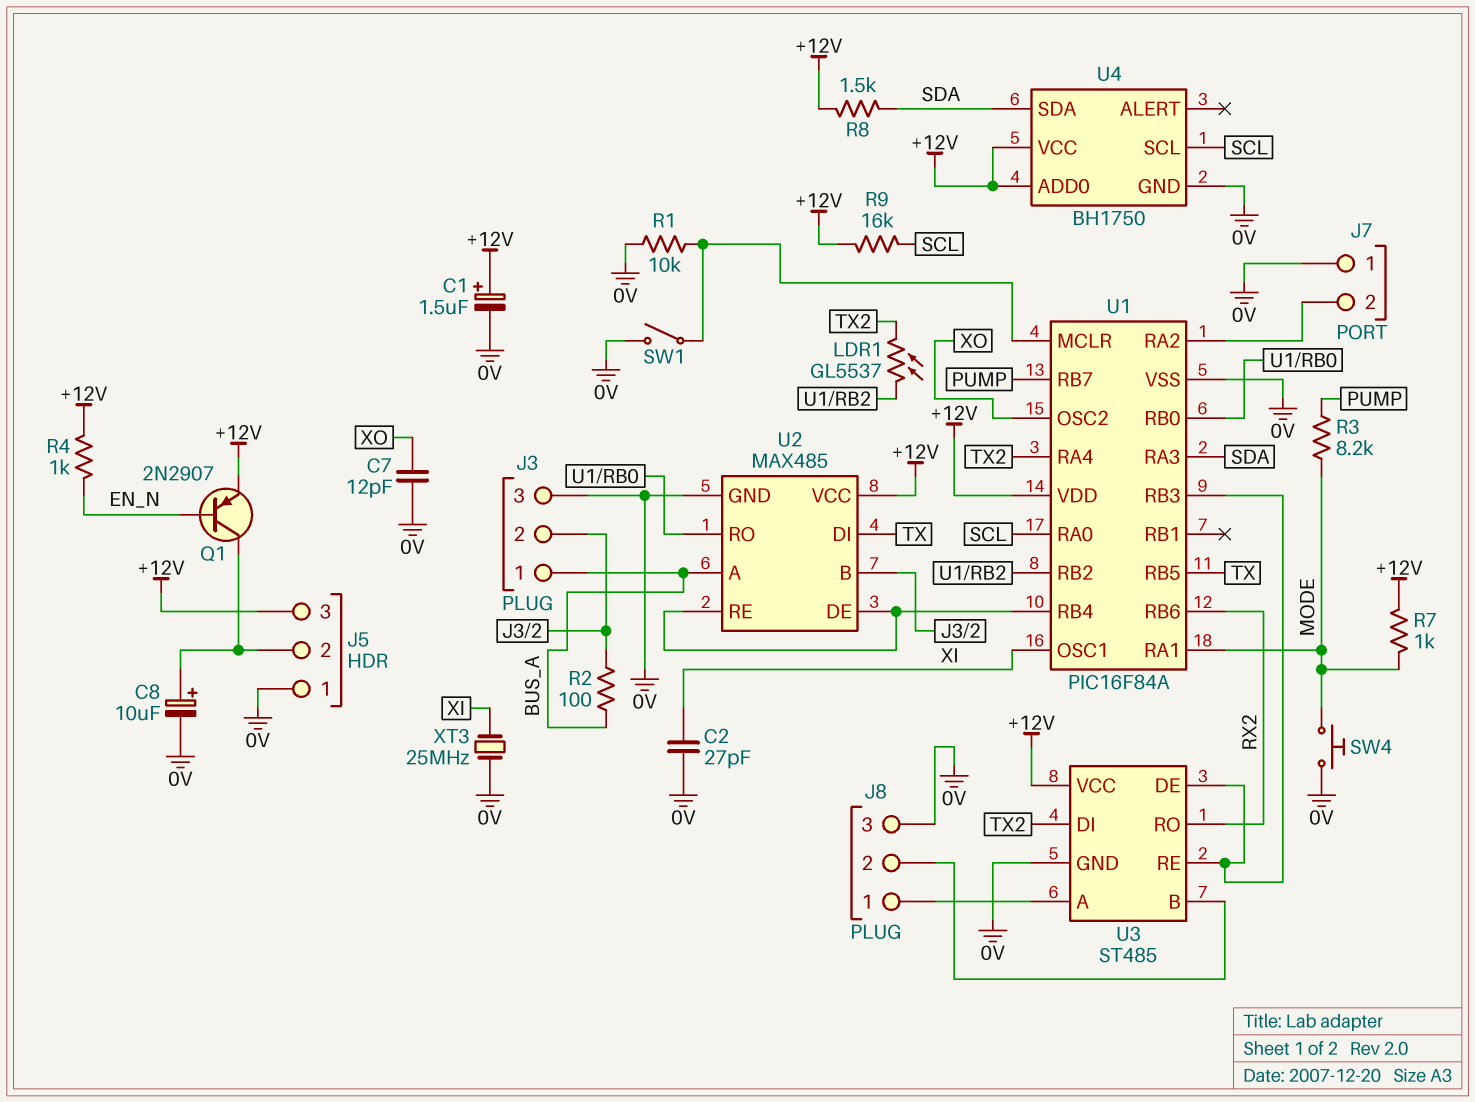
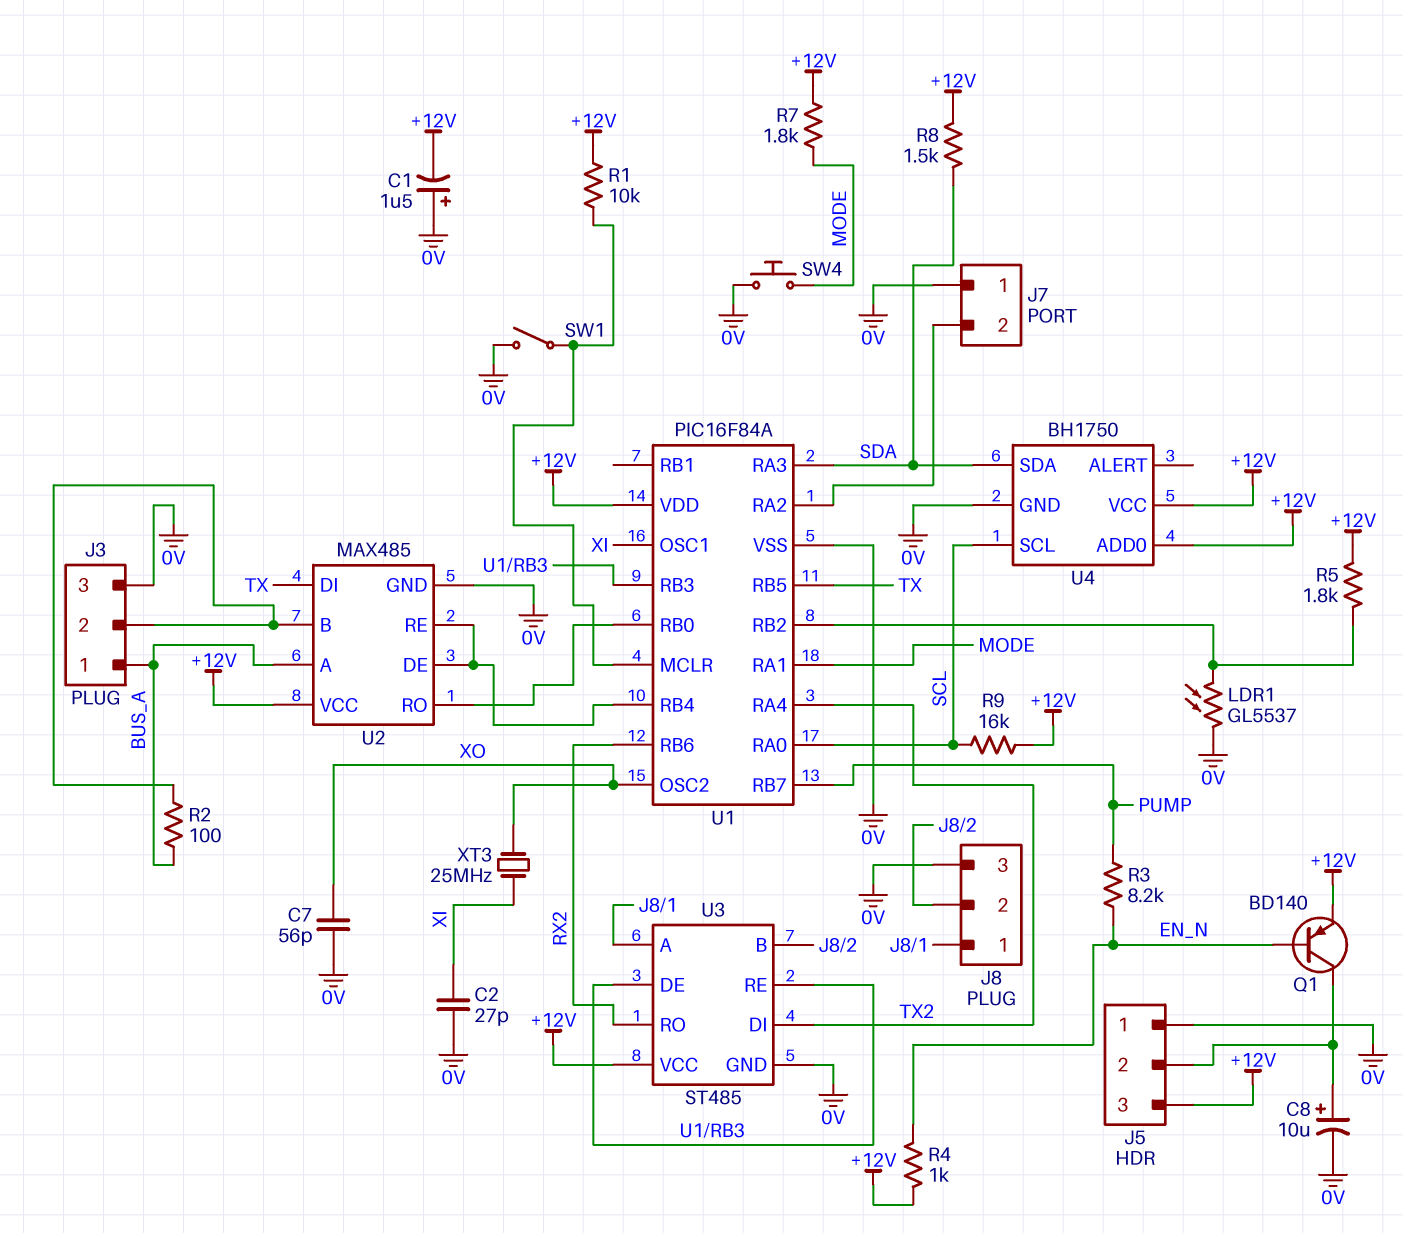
C1: 1.5uF (plus +12V, minus 0V) -> 1.5uF (plus 0V, minus +12V)
C7: 12pF (0V, XO) -> 56pF (0V, XO)
LDR1: GL5537 (TX2, U1/RB2) -> GL5537 (0V, U1/RB2)
Q1: PNP 2N2907 (B EN_N, C J5/2, E +12V) -> PNP BD140 (B EN_N, C J5/2, E +12V)
R1: 10k (0V, U1/MCLR) -> 10k (+12V, U1/MCLR)
R3: 8.2k (MODE, PUMP) -> 8.2k (EN_N, PUMP)
R5: none -> 1.8k (+12V, U1/RB2)
R7: 1k (+12V, MODE) -> 1.8k (+12V, MODE)
XT3: 25MHz (0V, XI) -> 25MHz (XI, XO)

